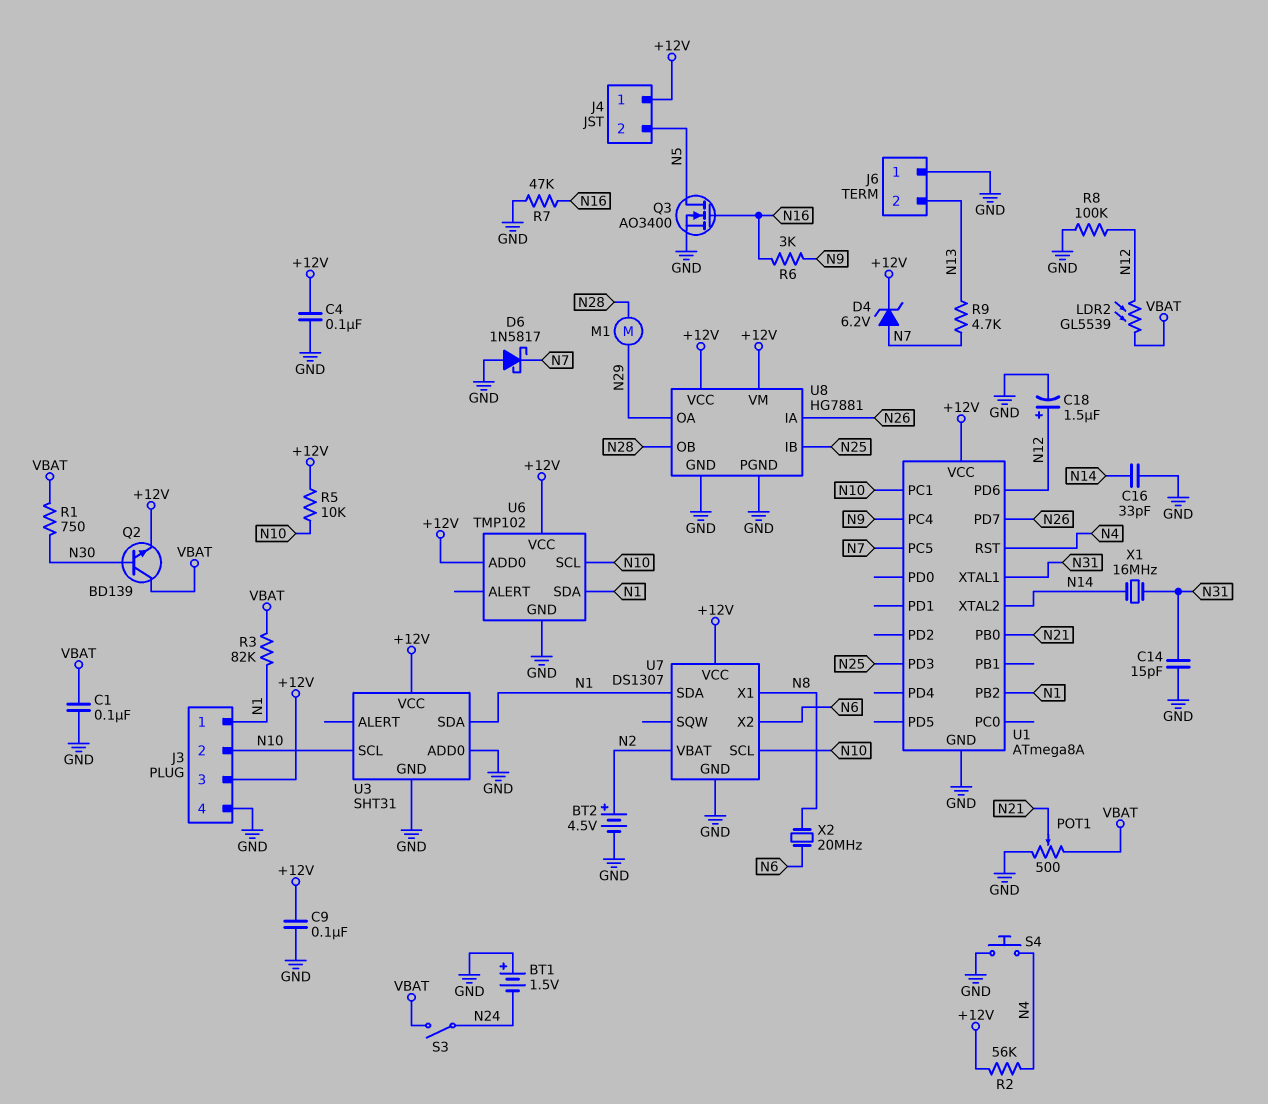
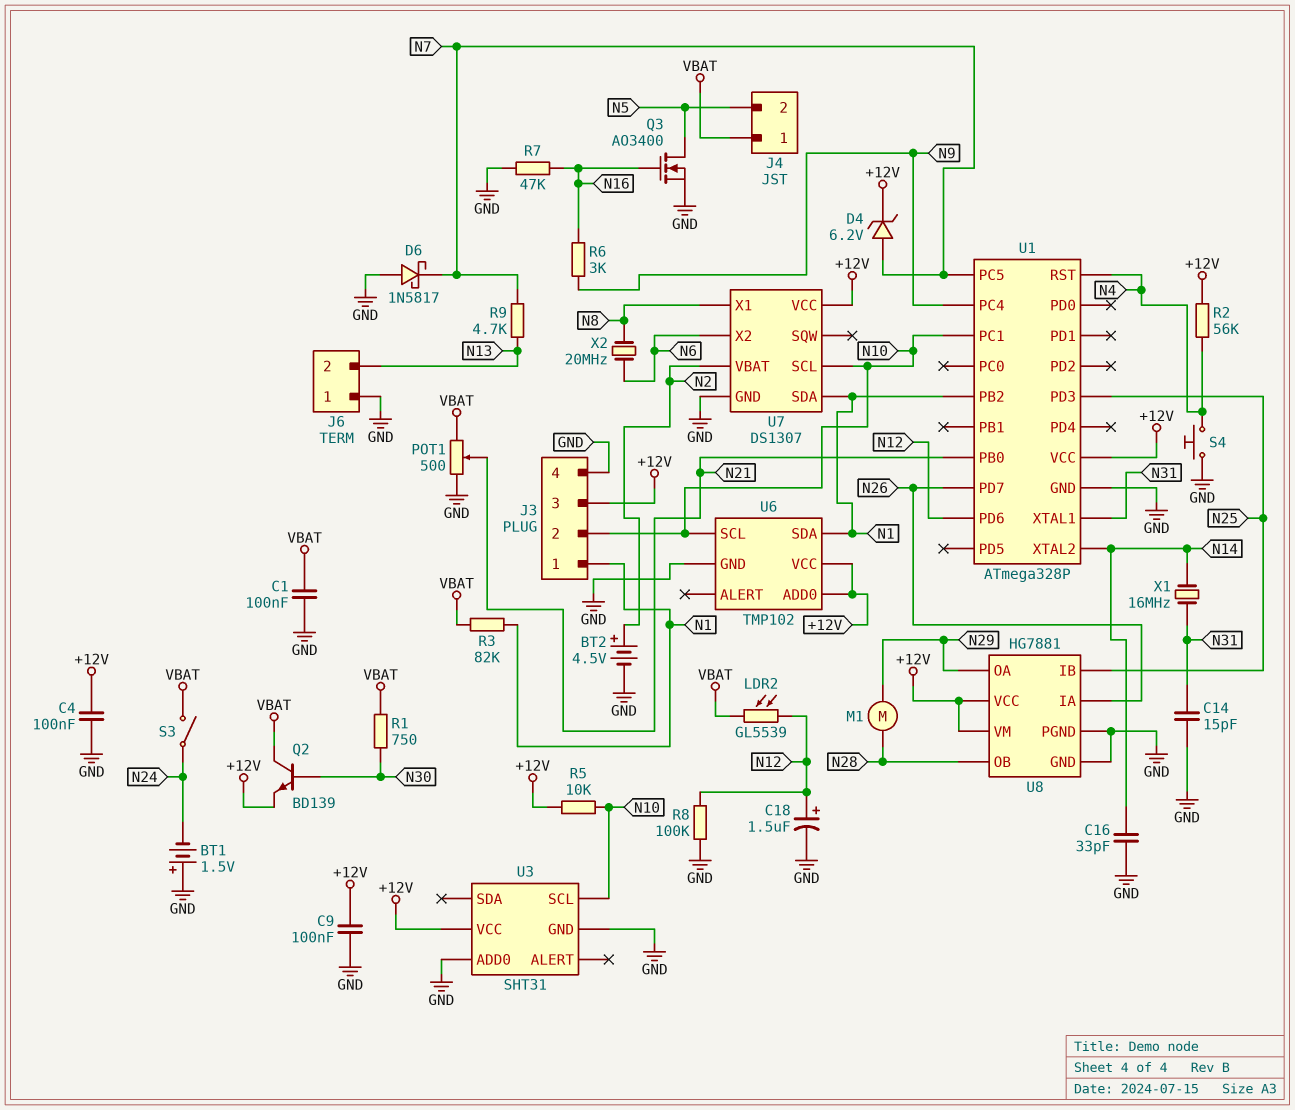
J4 pin 1: +12V -> VBAT
U1: ATmega8A -> ATmega328P
U3 pin SDA: N1 -> none

